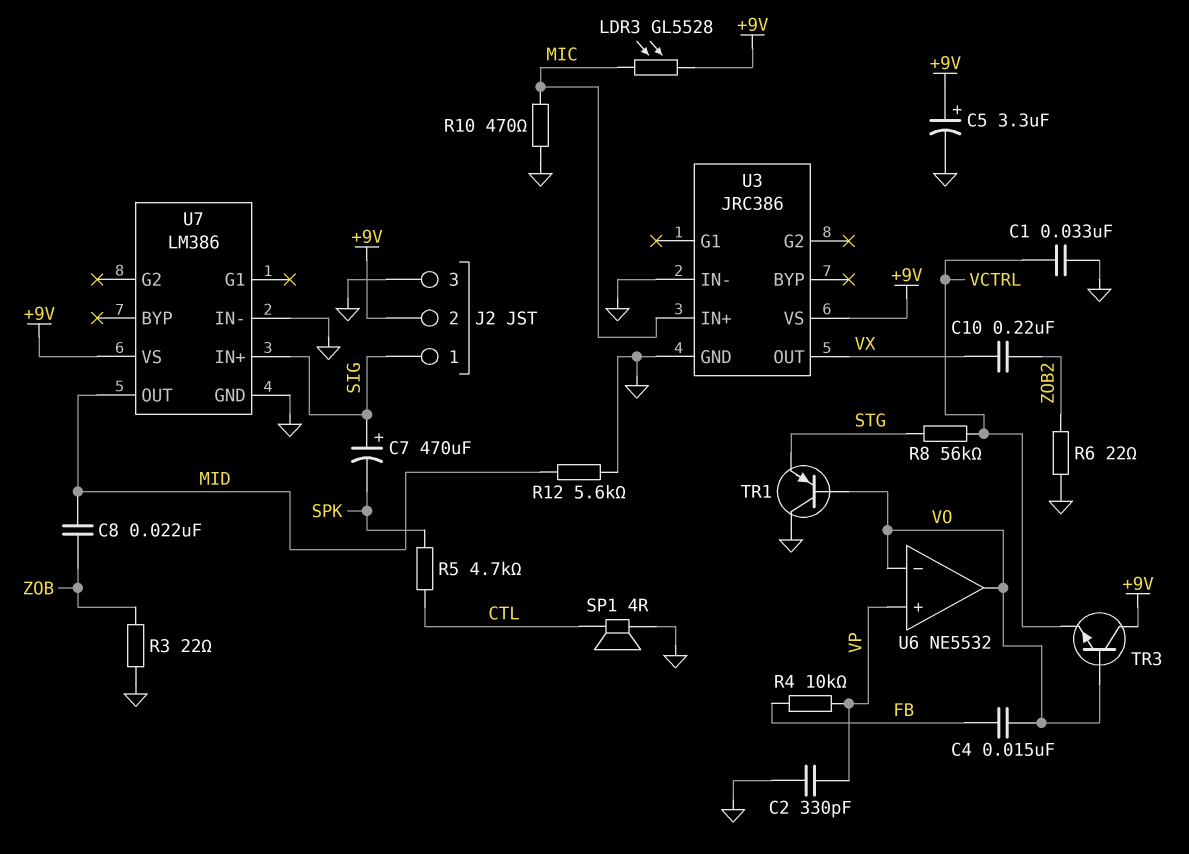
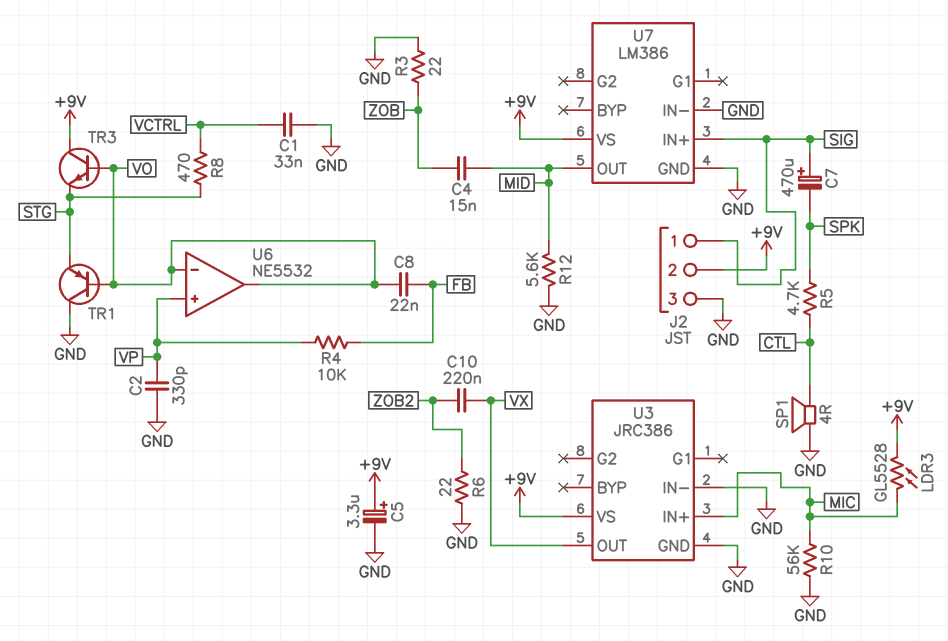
C4: 15nF (FB, VO) -> 15nF (MID, ZOB)
C8: 22nF (MID, ZOB) -> 22nF (FB, VO)
R8: 56k (STG, VCTRL) -> 470 (STG, VCTRL)
R10: 470 (GND, MIC) -> 56k (GND, MIC)
TR3: NPN (B VO, C +9V, E VCTRL) -> NPN (B VO, C +9V, E STG)

